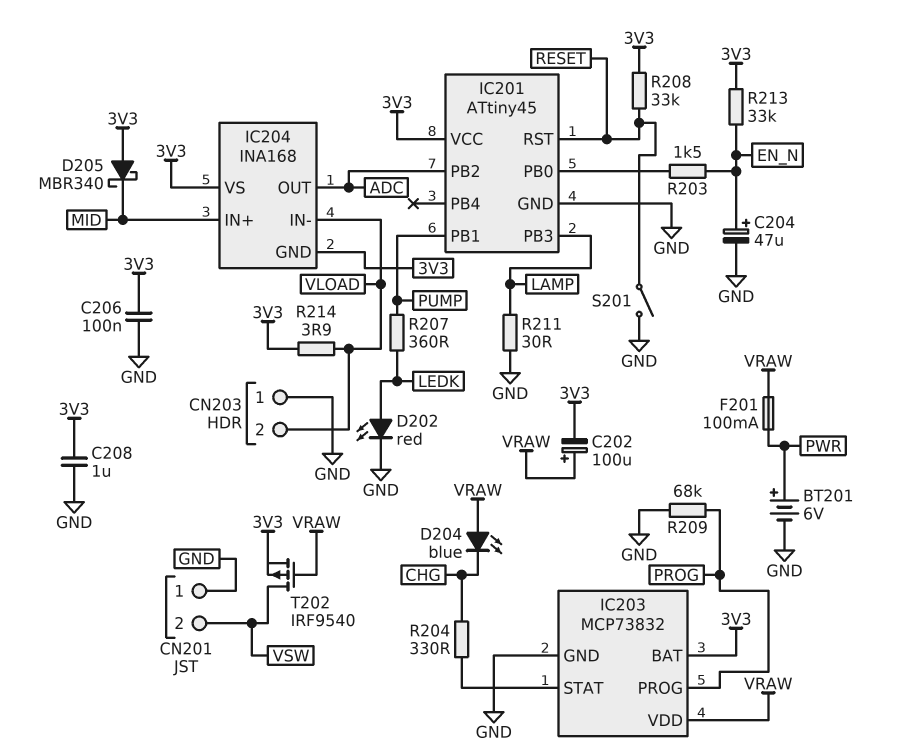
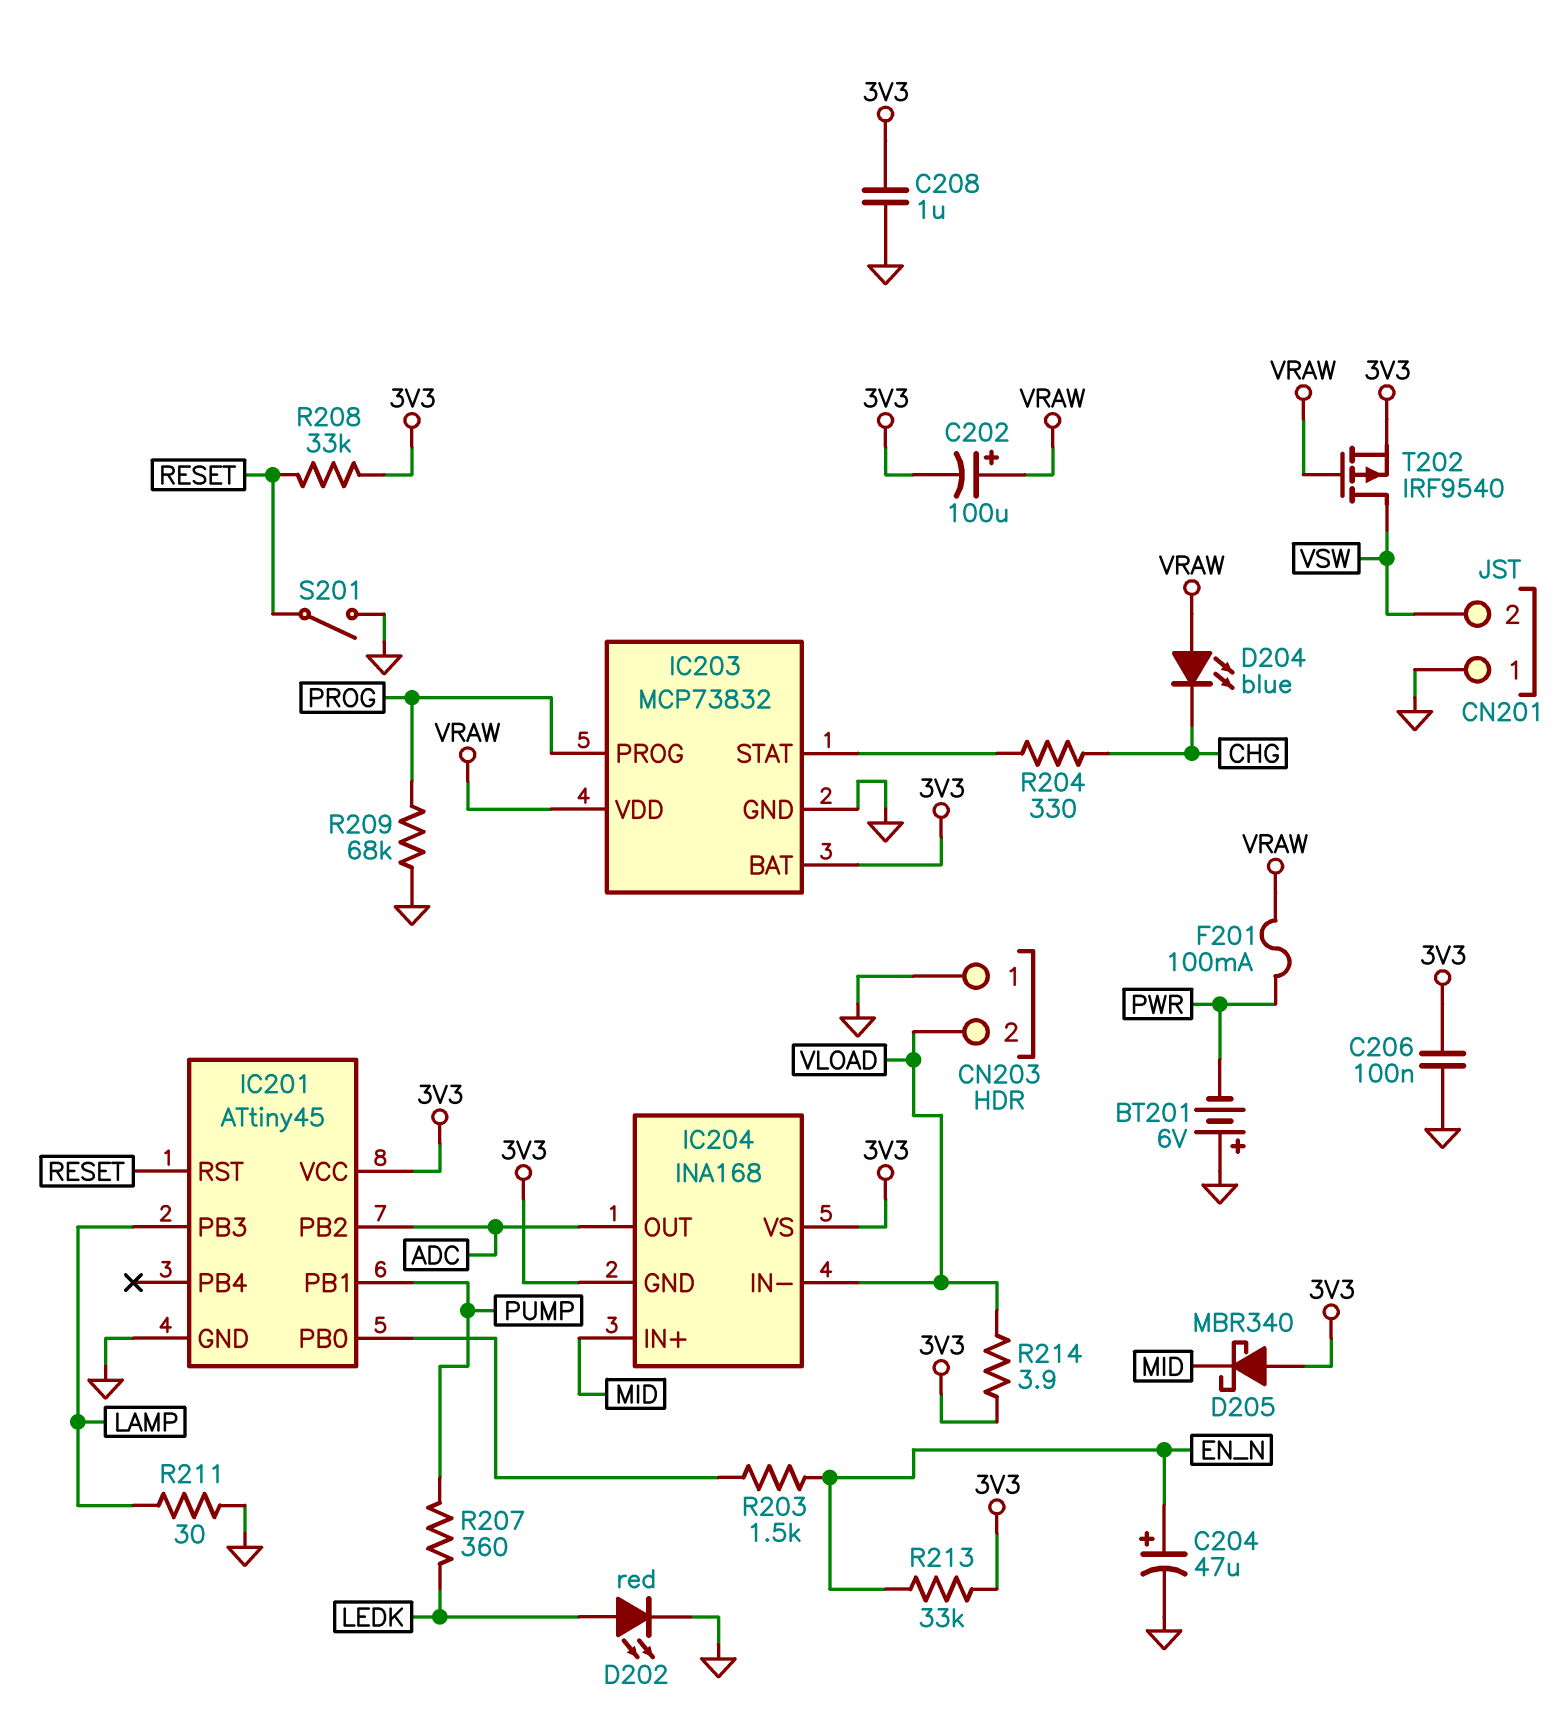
BT201: 6V (plus PWR, minus GND) -> 6V (plus GND, minus PWR)

